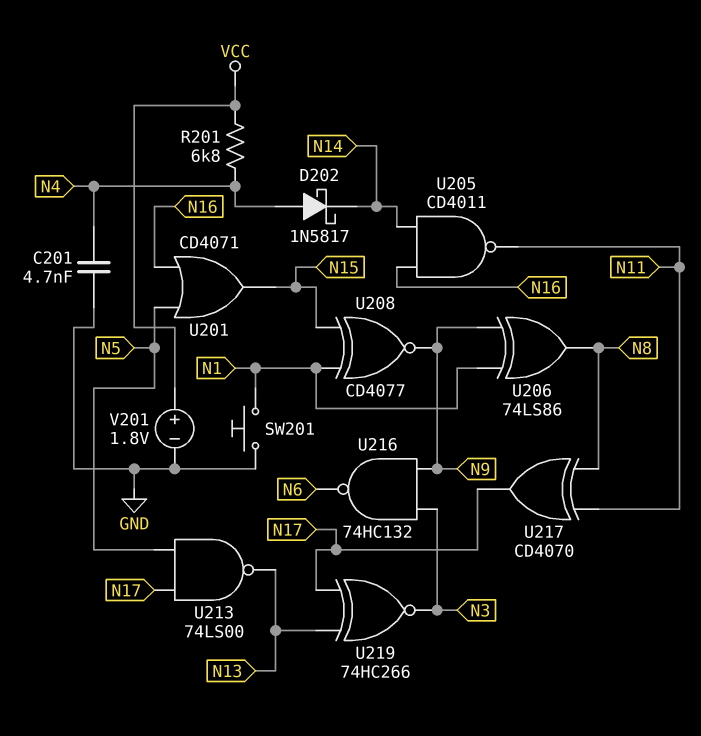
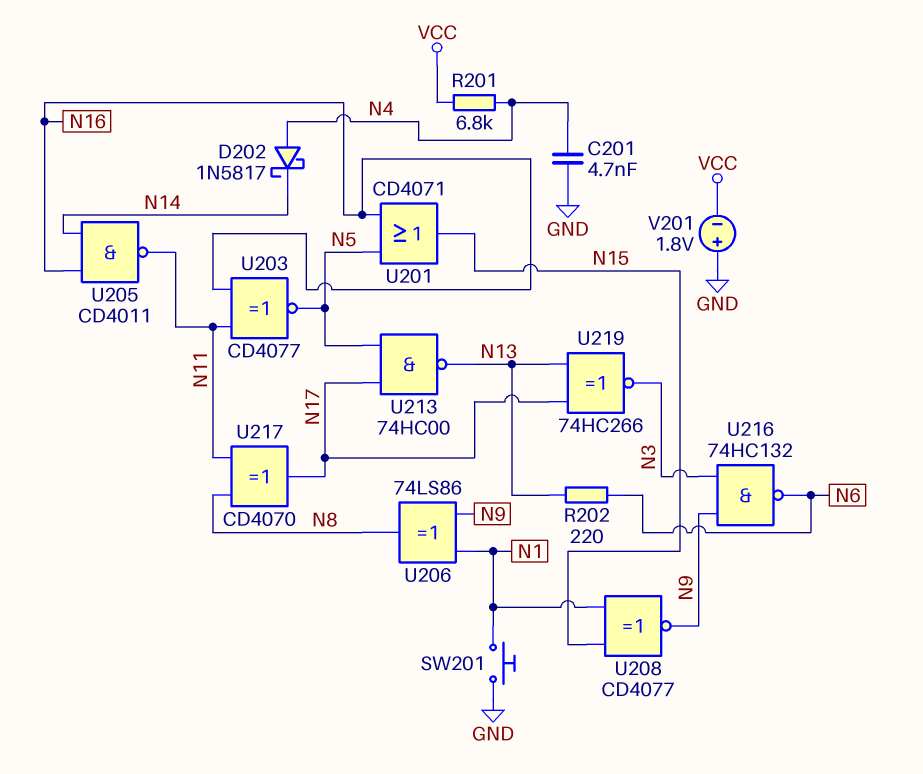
R202: none -> 220 (N6, N13)
U203: none -> XNOR CD4077 (in N11, in N16, out N5)
U213: NAND 74LS00 (in N5, in N17, out N13) -> NAND 74HC00 (in N5, in N17, out N13)
V201: 1.8V (plus VCC, minus GND) -> 1.8V (plus GND, minus VCC)

